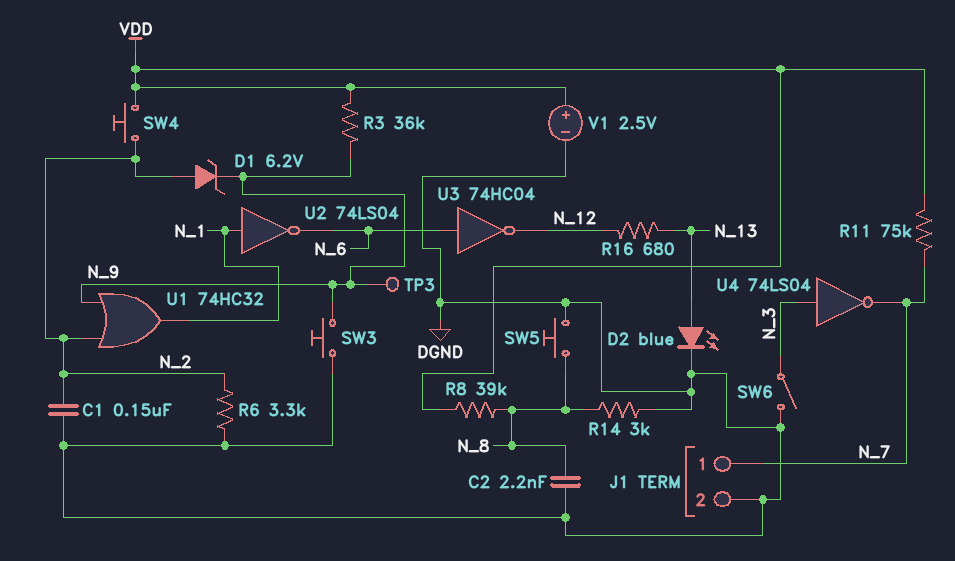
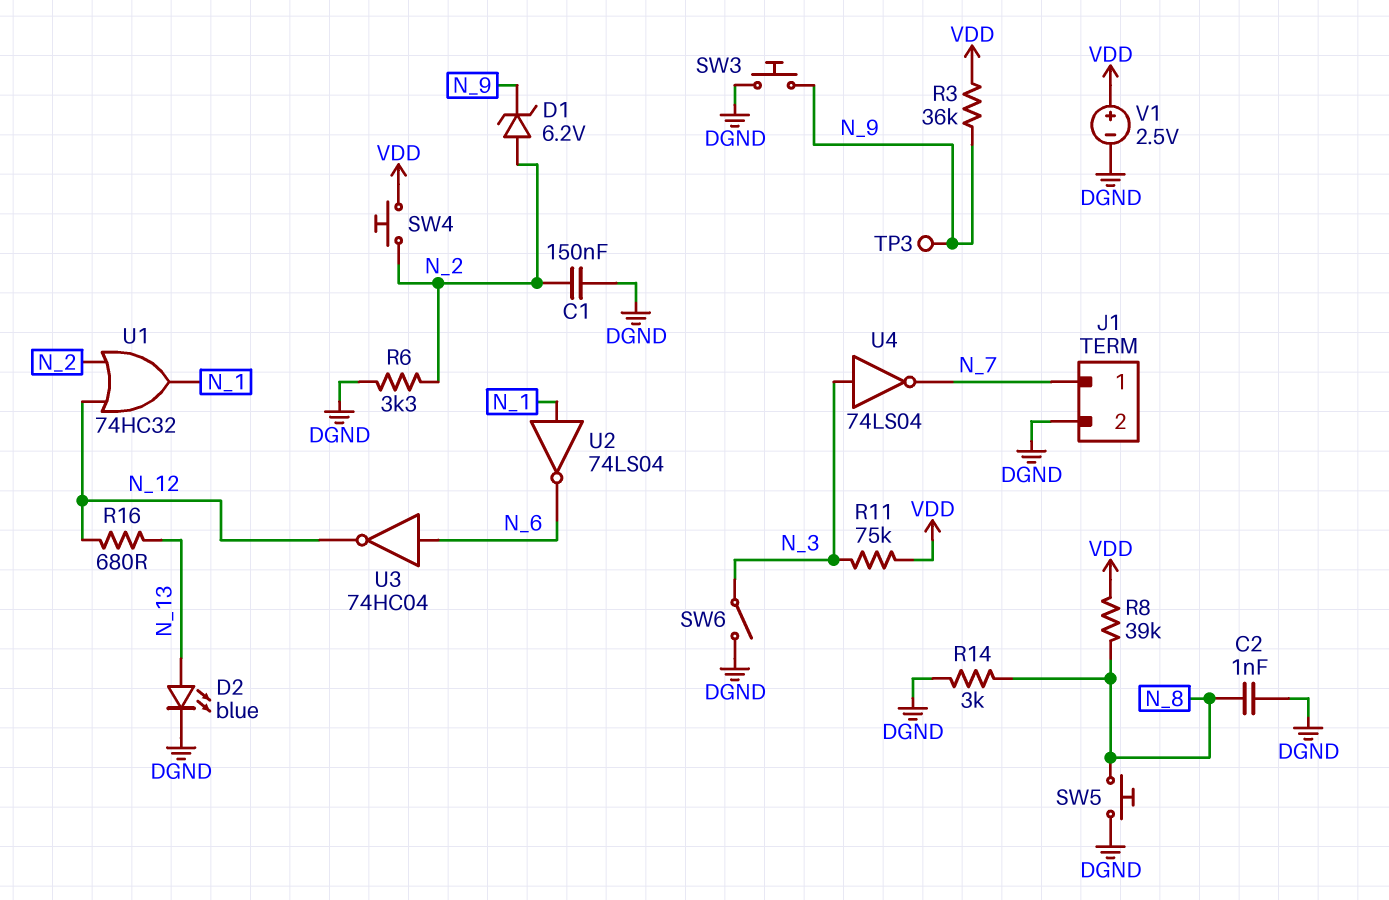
C2: 2.2nF (DGND, N_8) -> 1nF (DGND, N_8)
R11: 75k (N_7, VDD) -> 75k (N_3, VDD)
U1: OR 74HC32 (in N_2, in N_9, out N_1) -> OR 74HC32 (in N_2, in N_12, out N_1)

